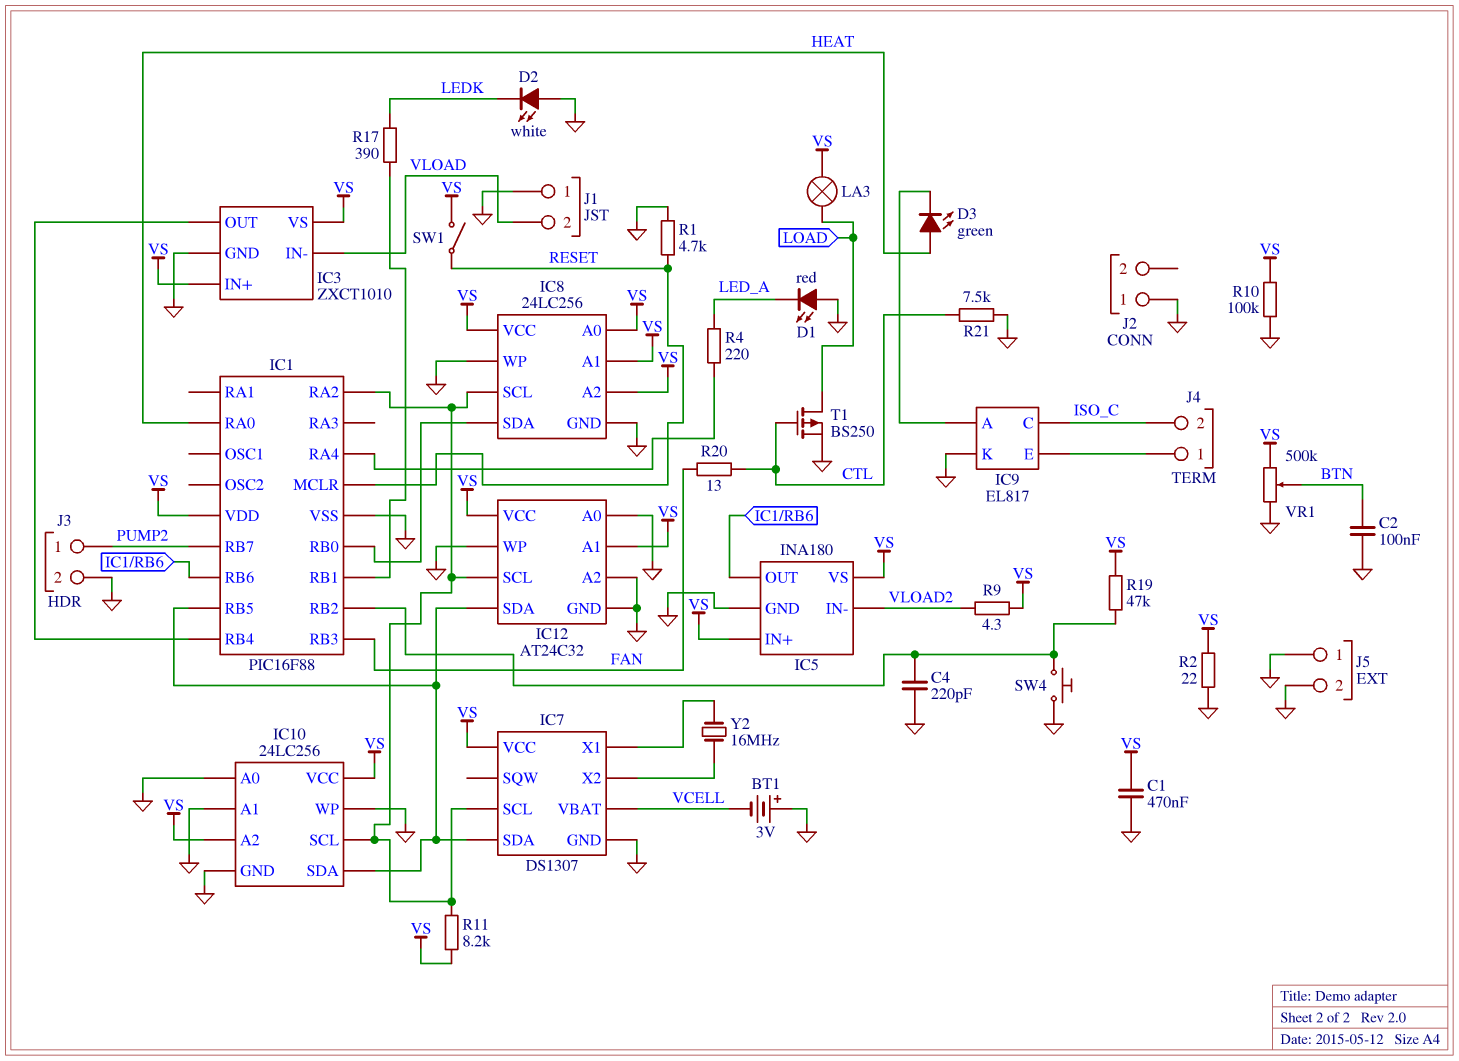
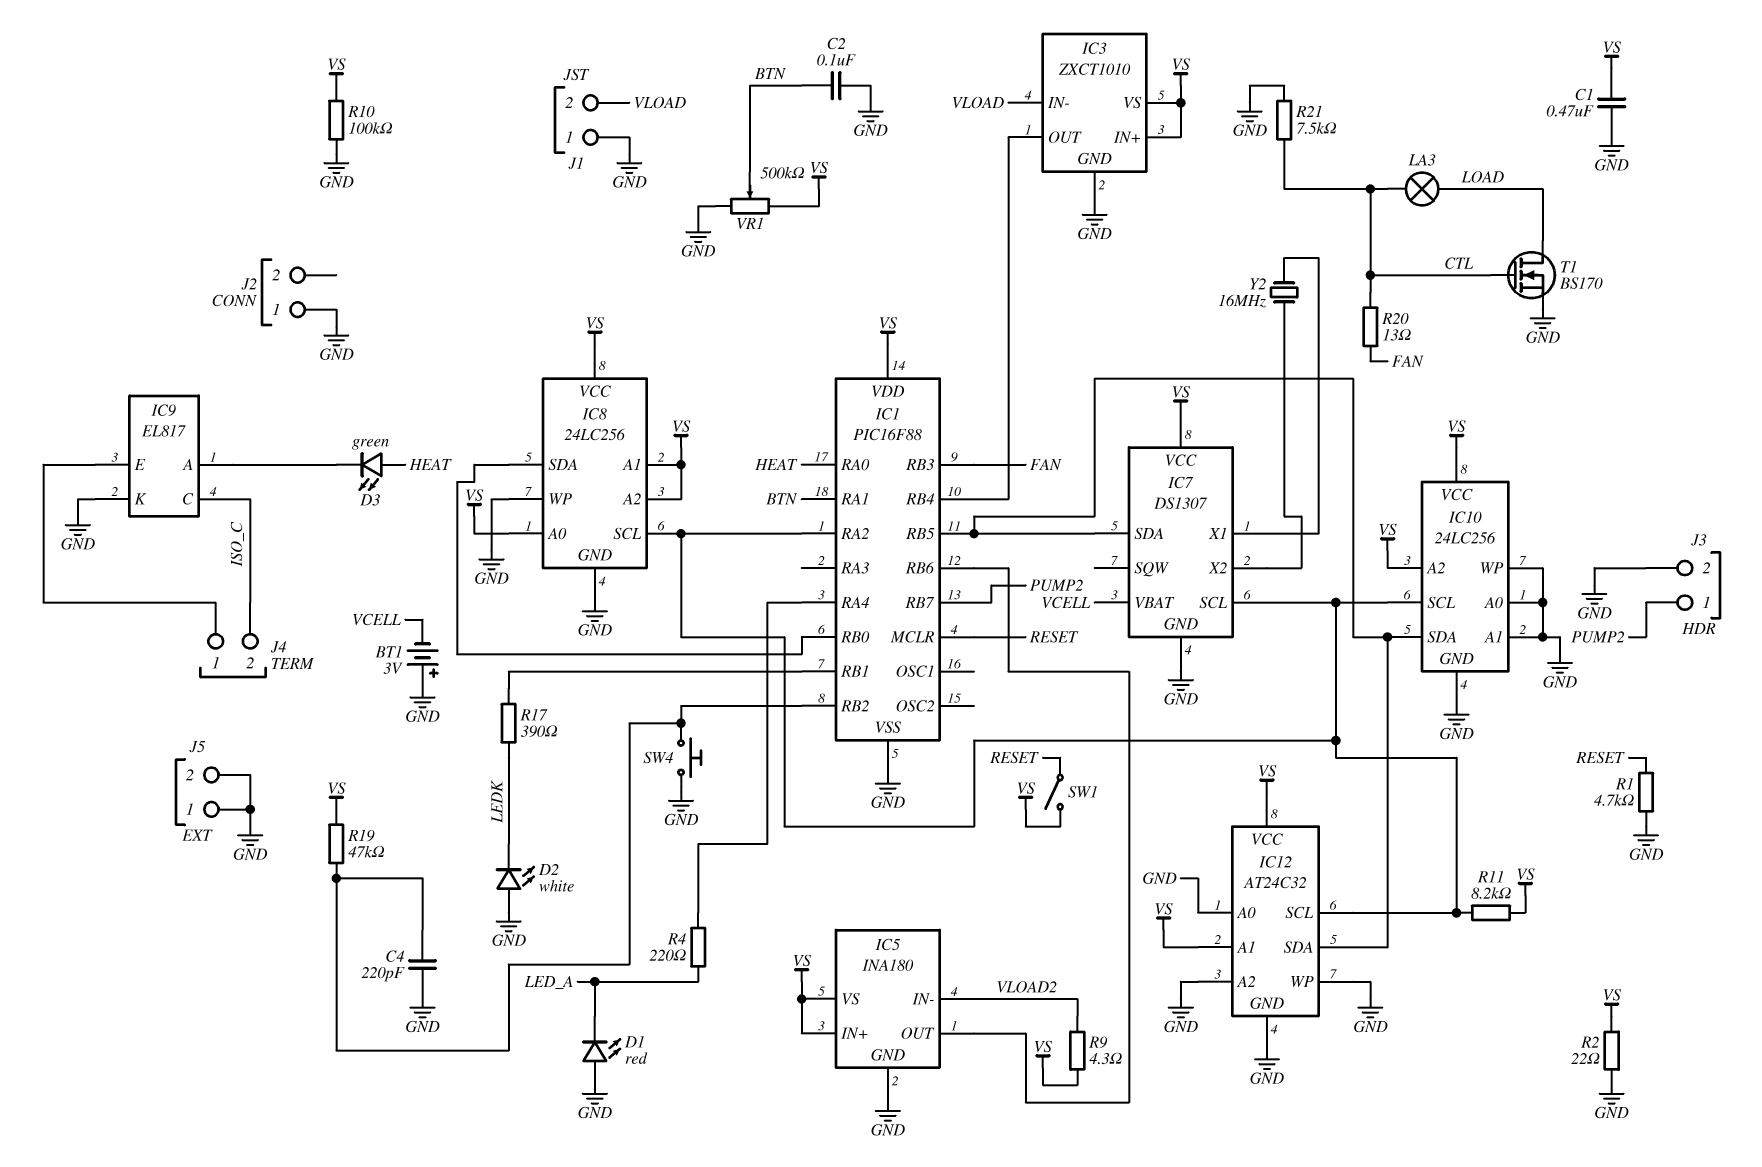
IC1 pin RA1: none -> BTN
LA3: lamp (LOAD, VS) -> lamp (CTL, LOAD)
T1: PMOS BS250 (G CTL, D LOAD, S GND) -> NMOS BS170 (G CTL, D LOAD, S GND)

